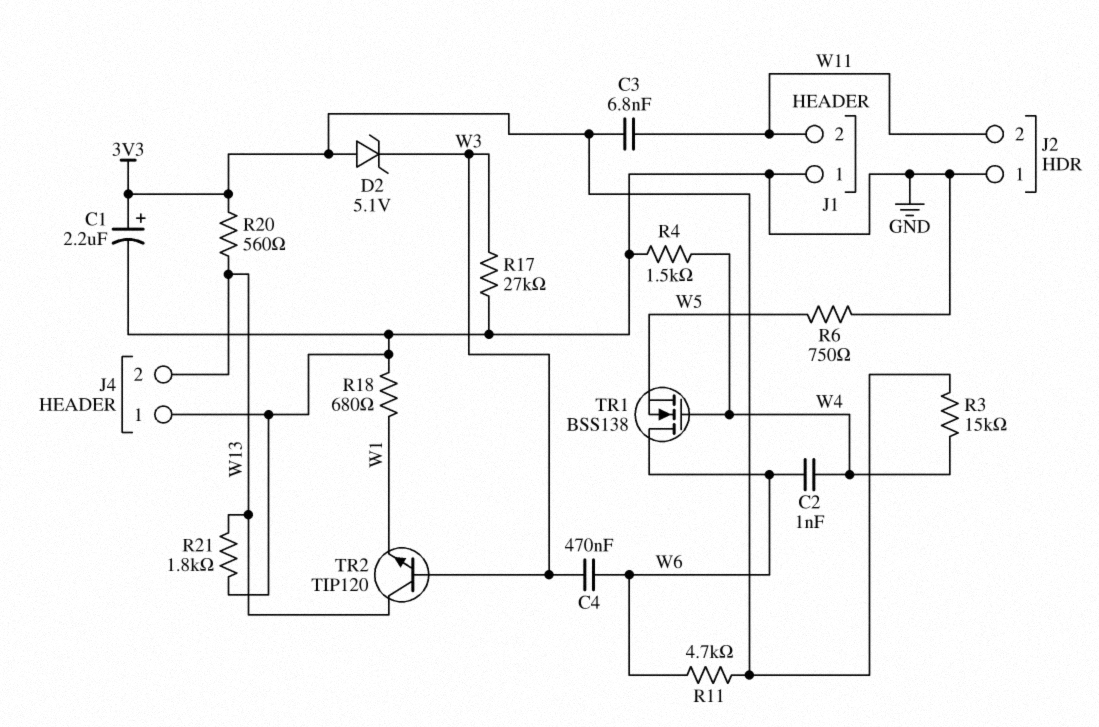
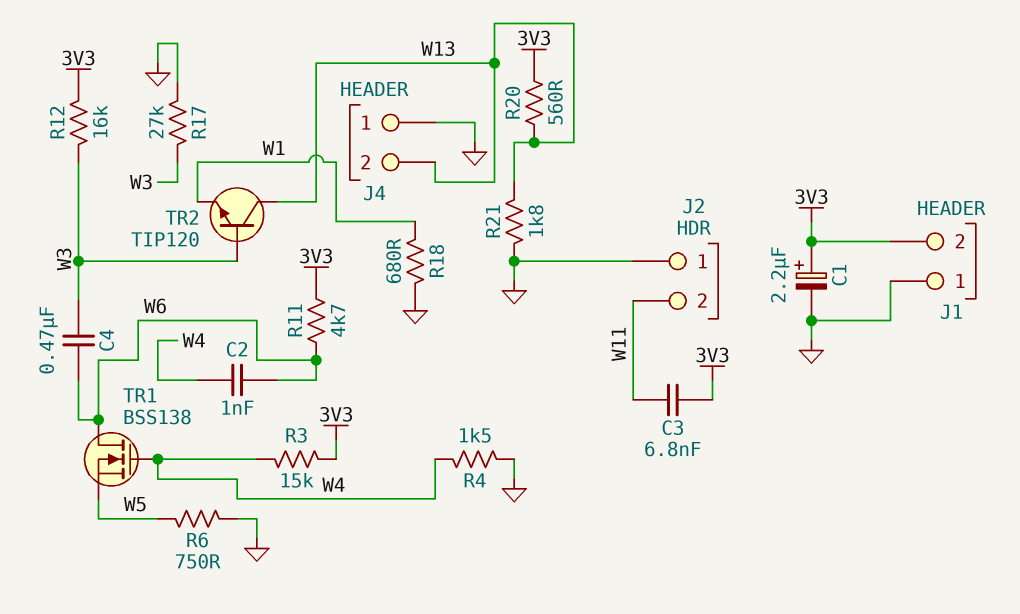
D2: zener 5.1V (A 3V3, K W3) -> none
J1 pin 2: W11 -> 3V3
R12: none -> 16k (3V3, W3)

